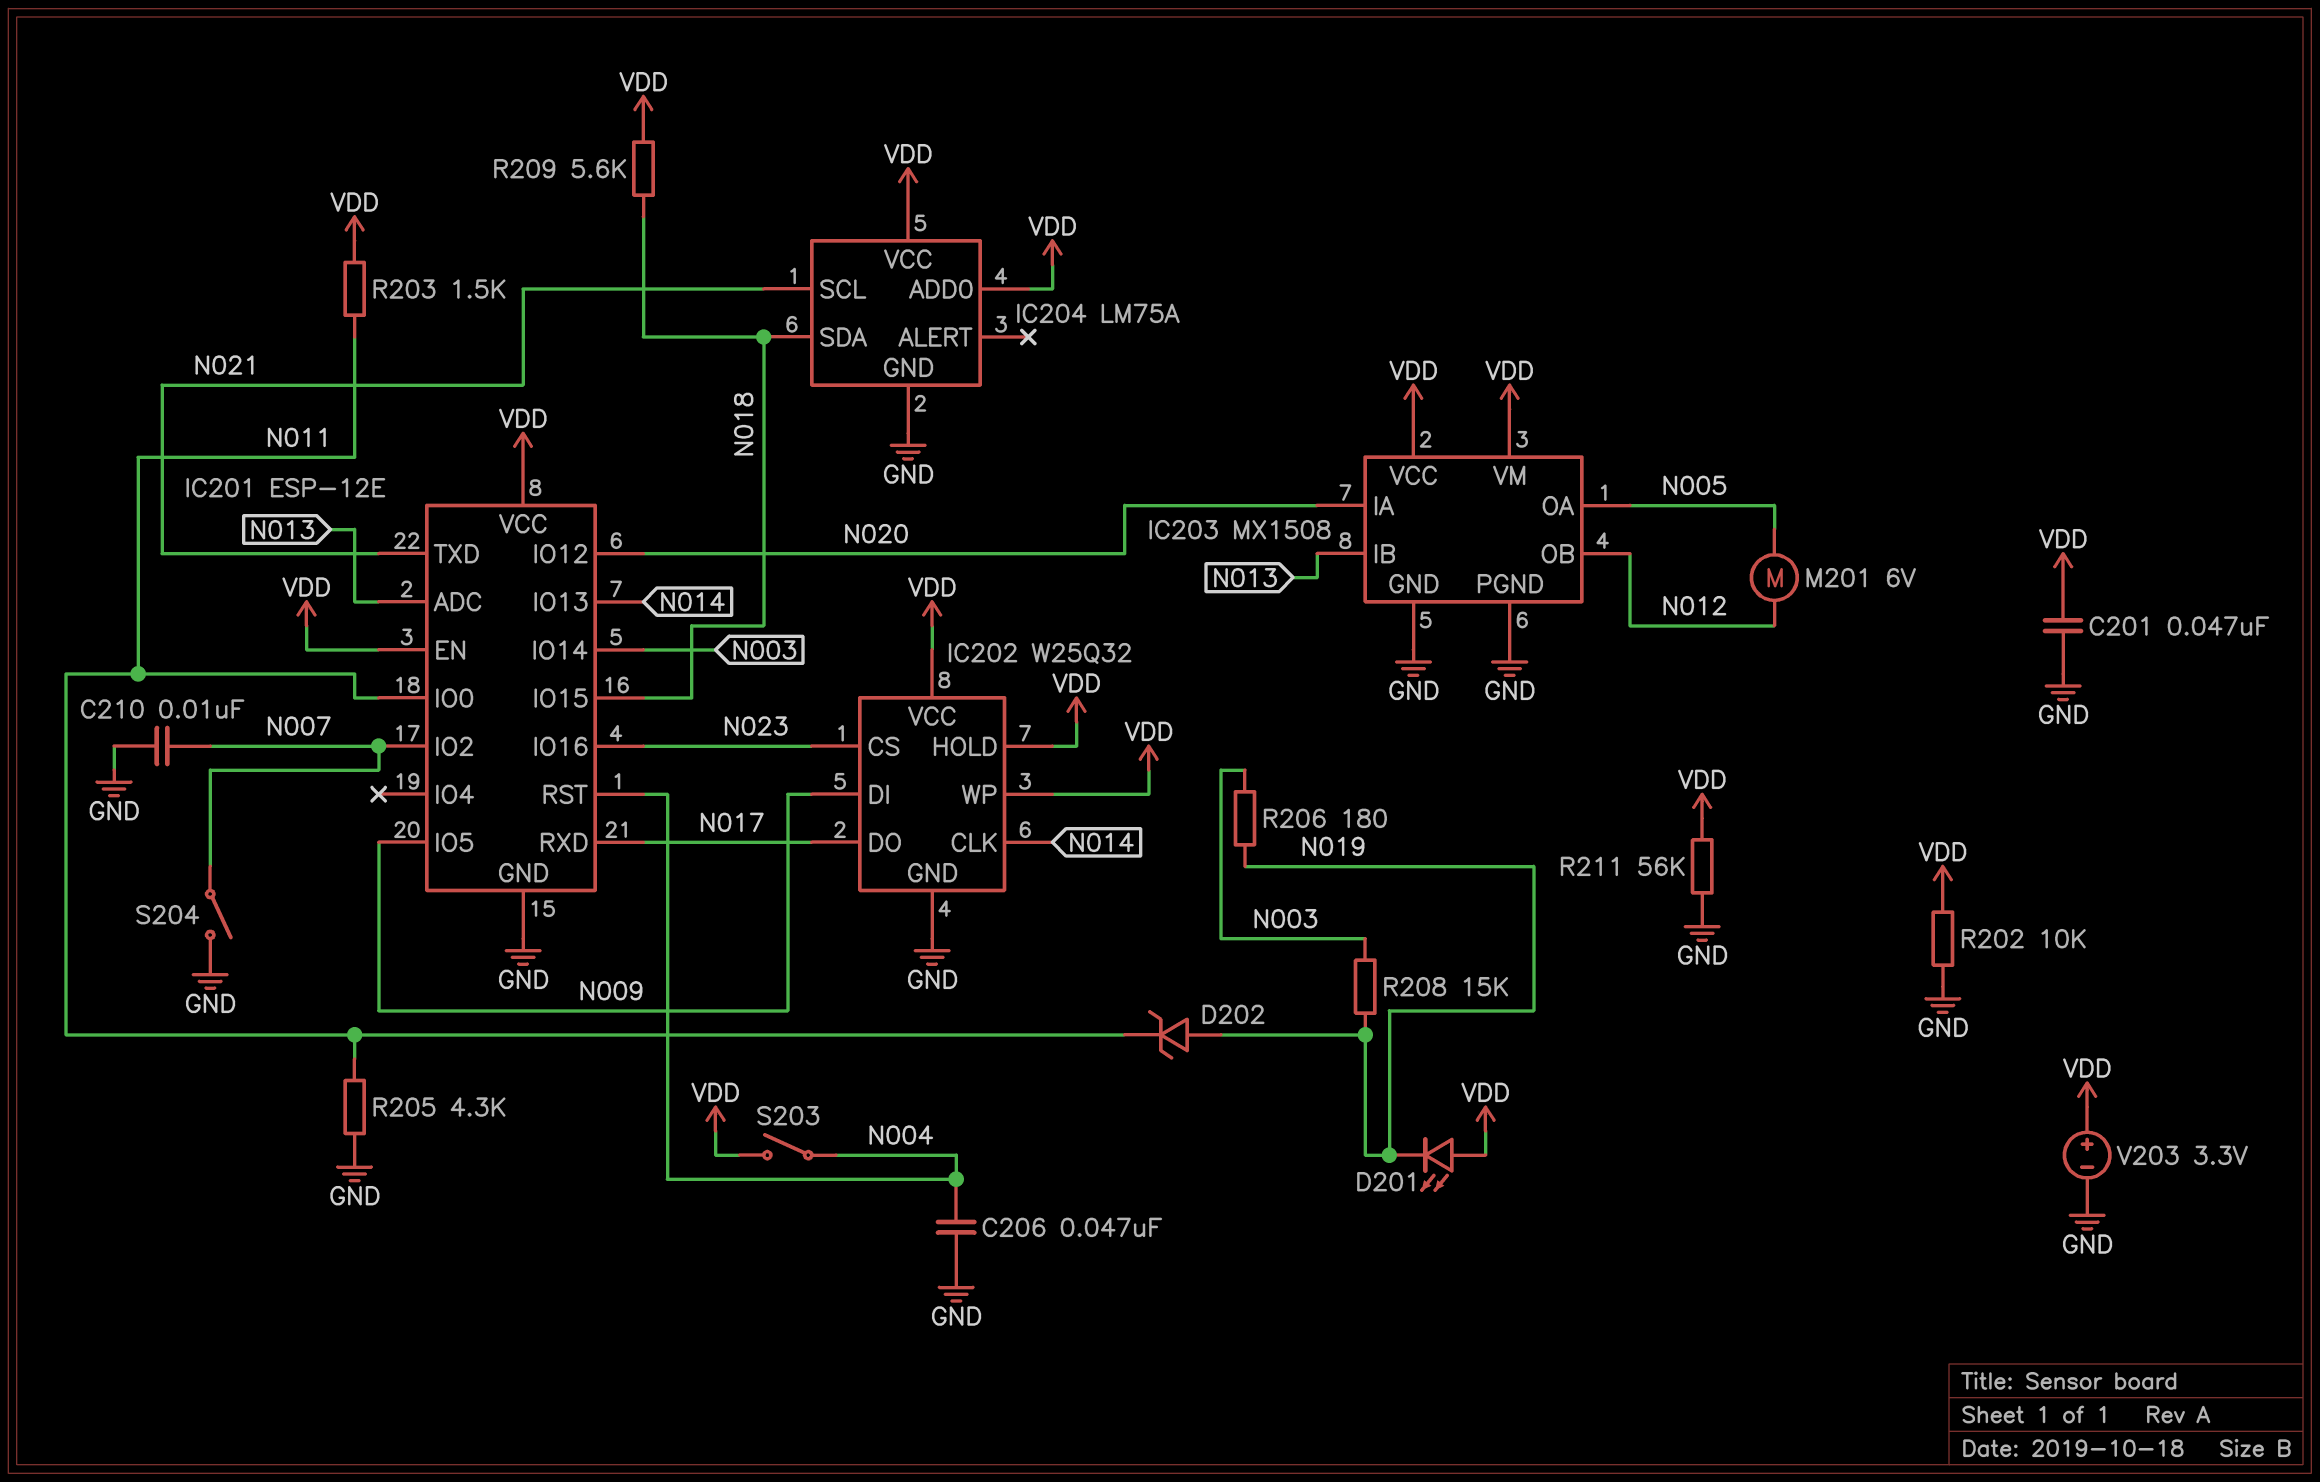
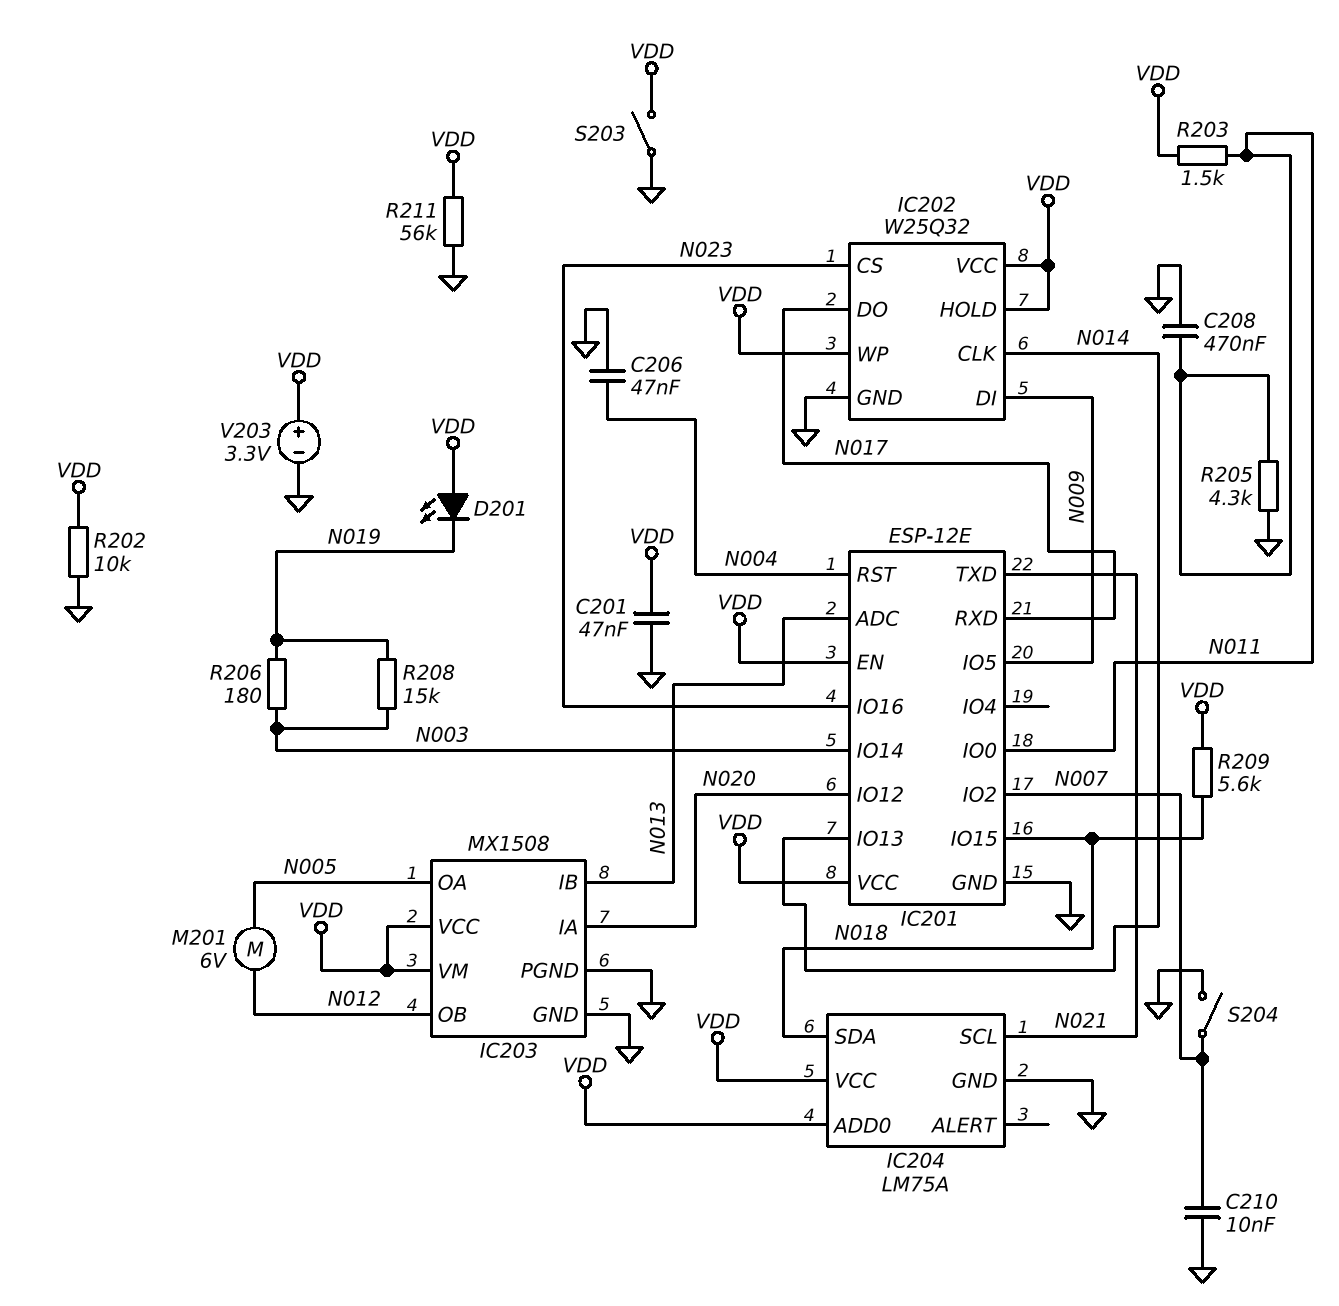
C208: none -> 470nF (GND, N011)
D202: zener (A N019, K N011) -> none
S203: switch (N004, VDD) -> switch (GND, VDD)

